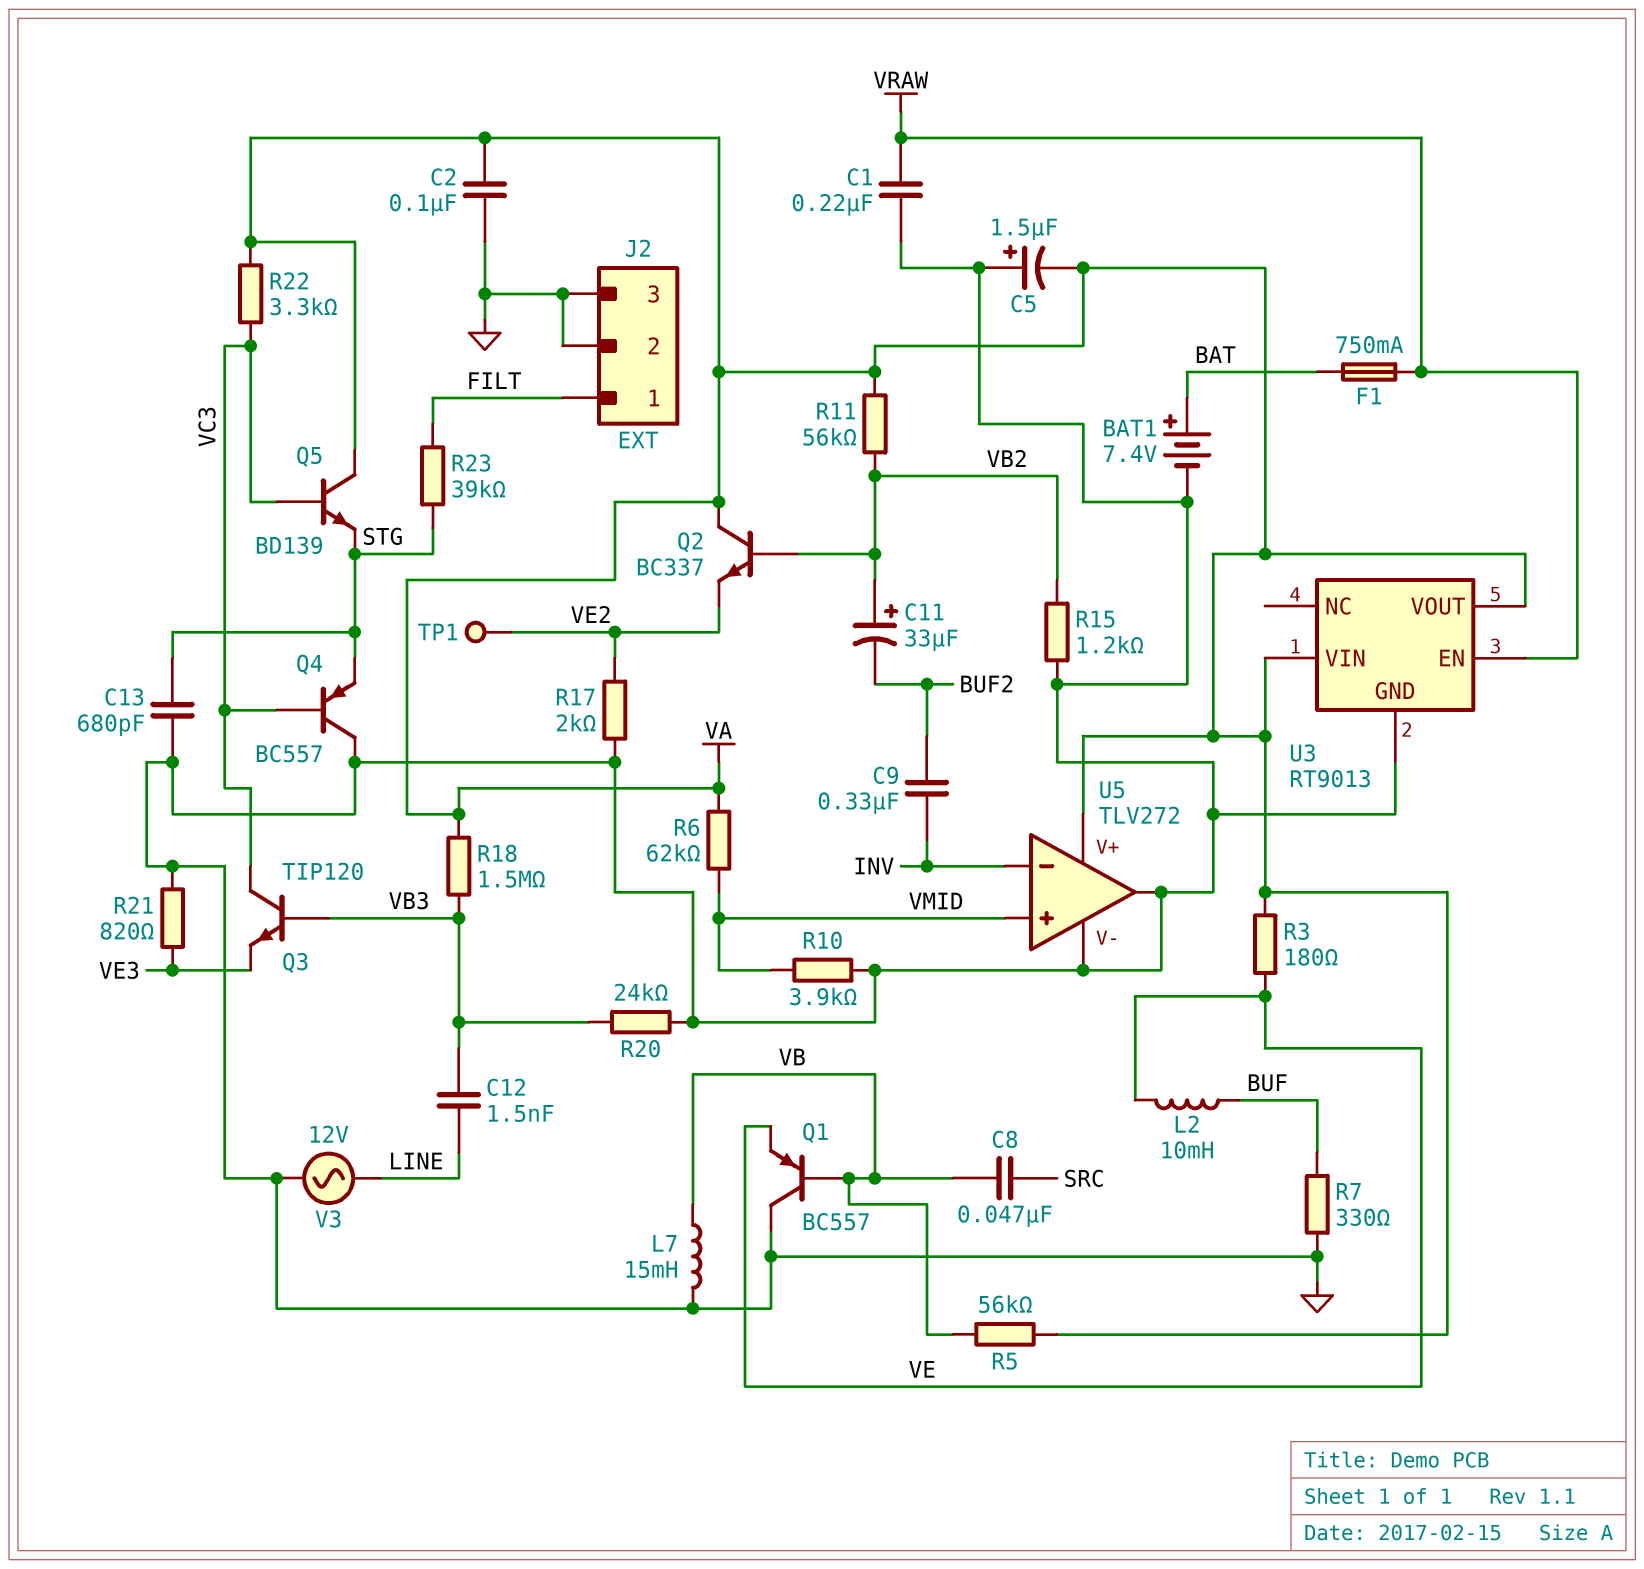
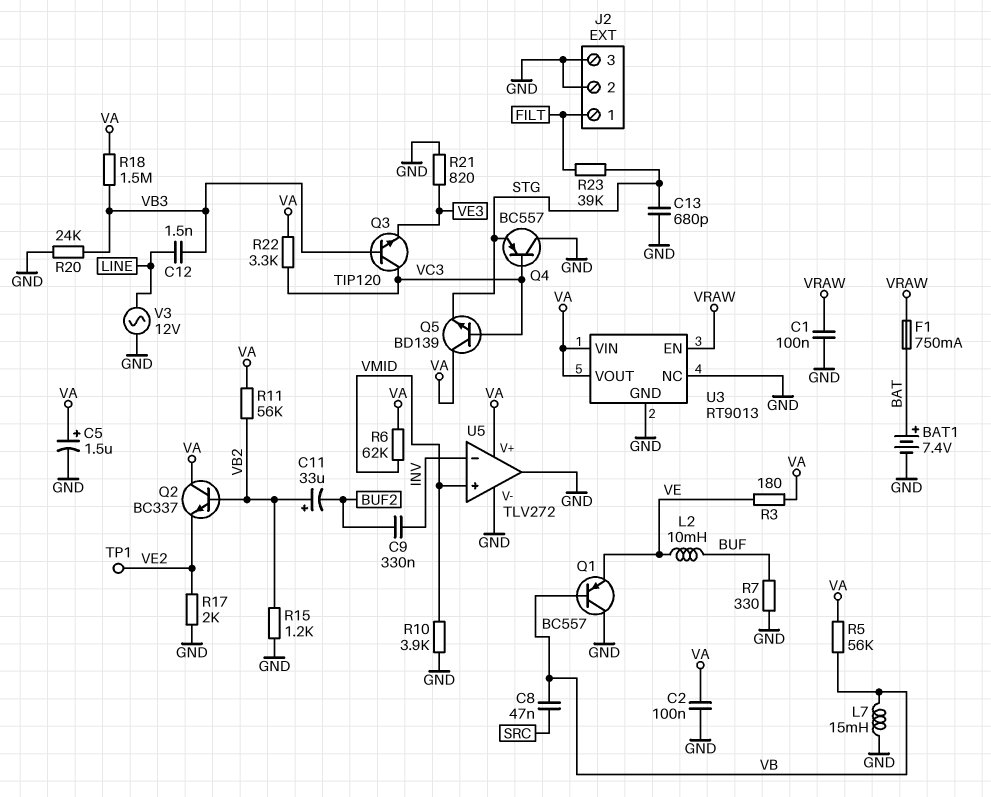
C1: 220nF (GND, VRAW) -> 100nF (GND, VRAW)
C5: 1.5uF (plus GND, minus VA) -> 1.5uF (plus VA, minus GND)
U3 pin NC: none -> GND

